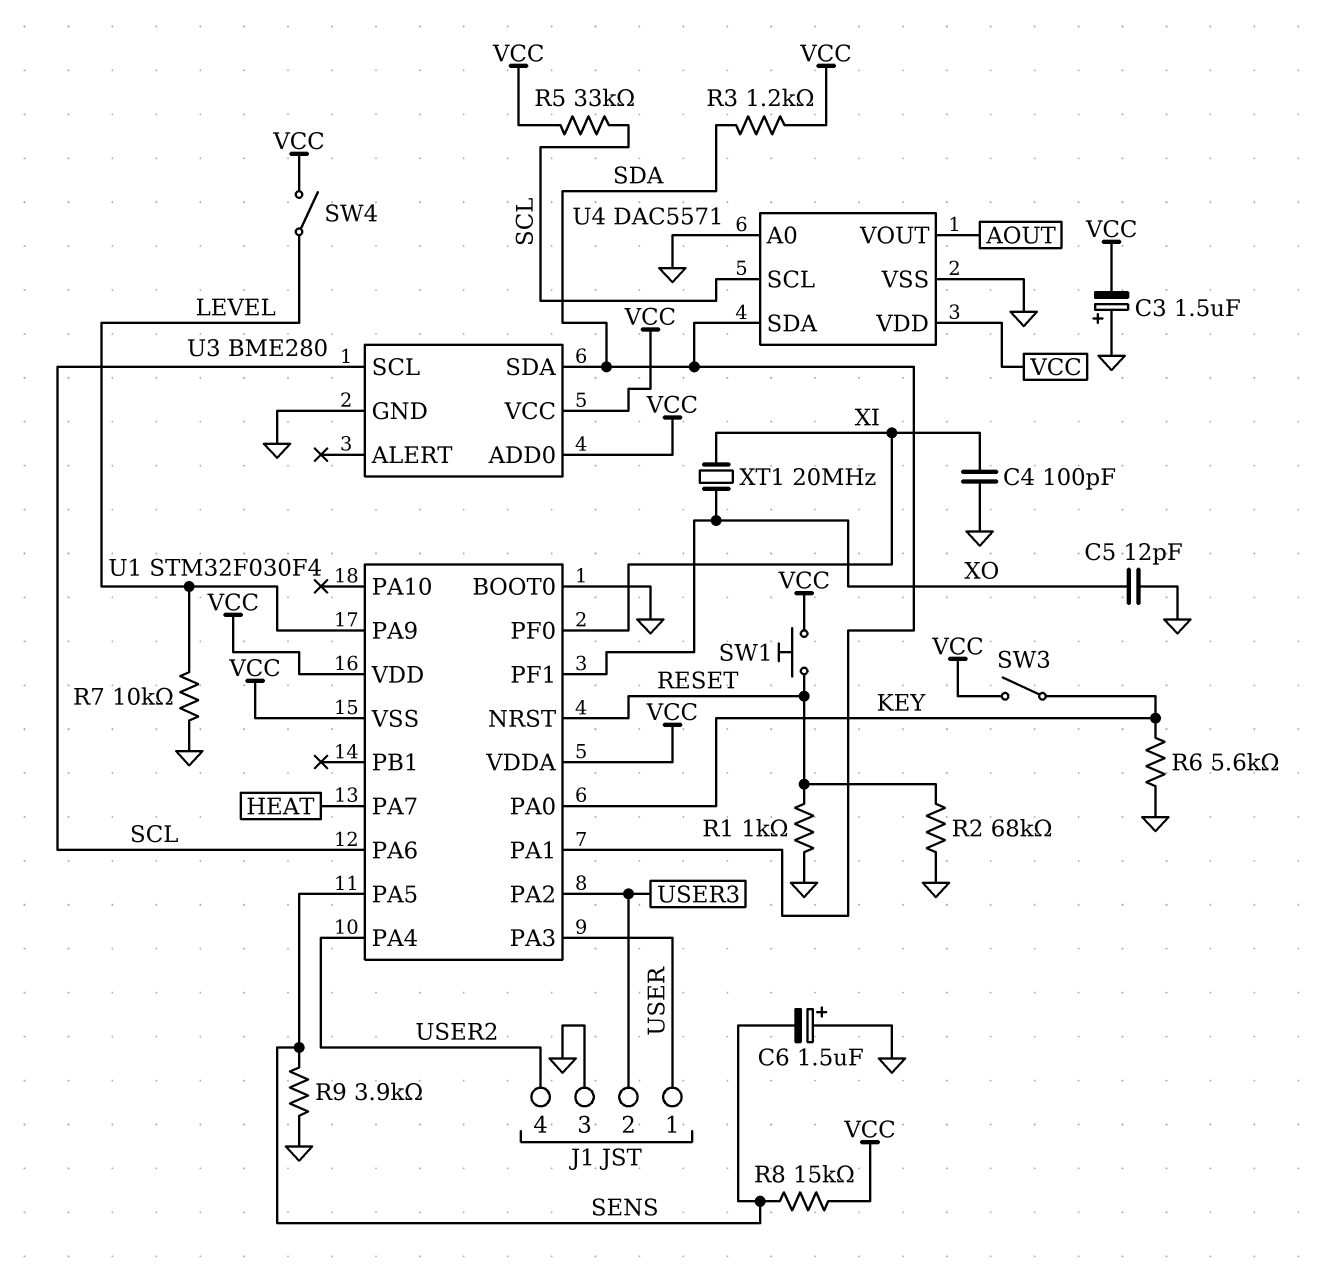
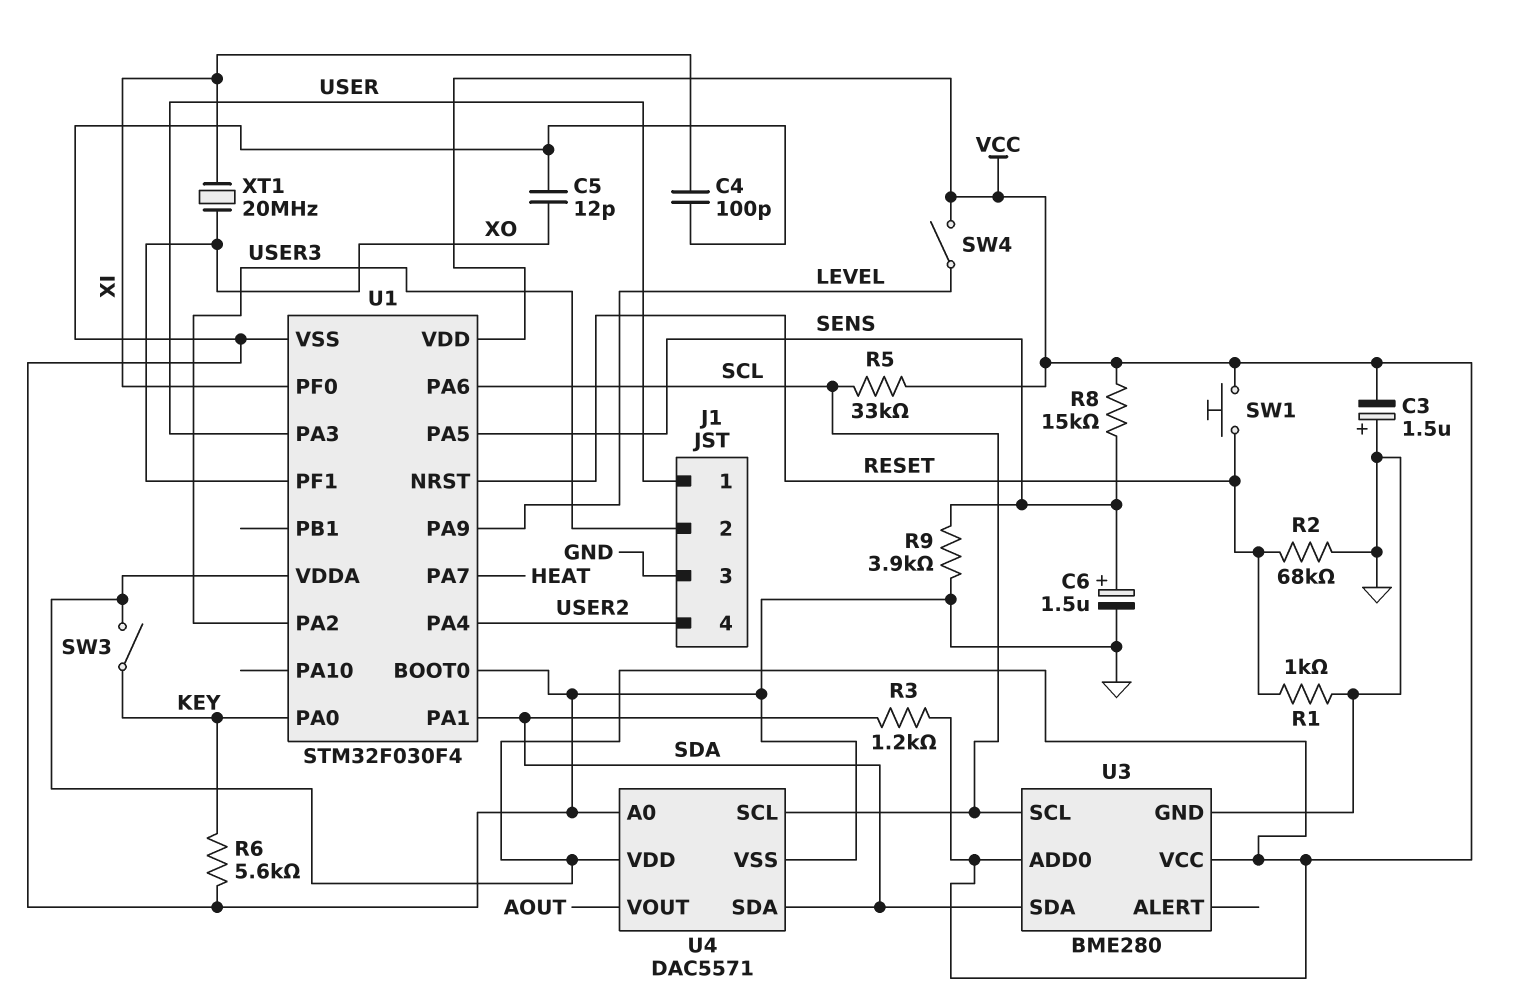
C6: 1.5uF (plus GND, minus SENS) -> 1.5uF (plus SENS, minus GND)
R7: 10k (GND, LEVEL) -> none
U1 pin VSS: VCC -> GND

